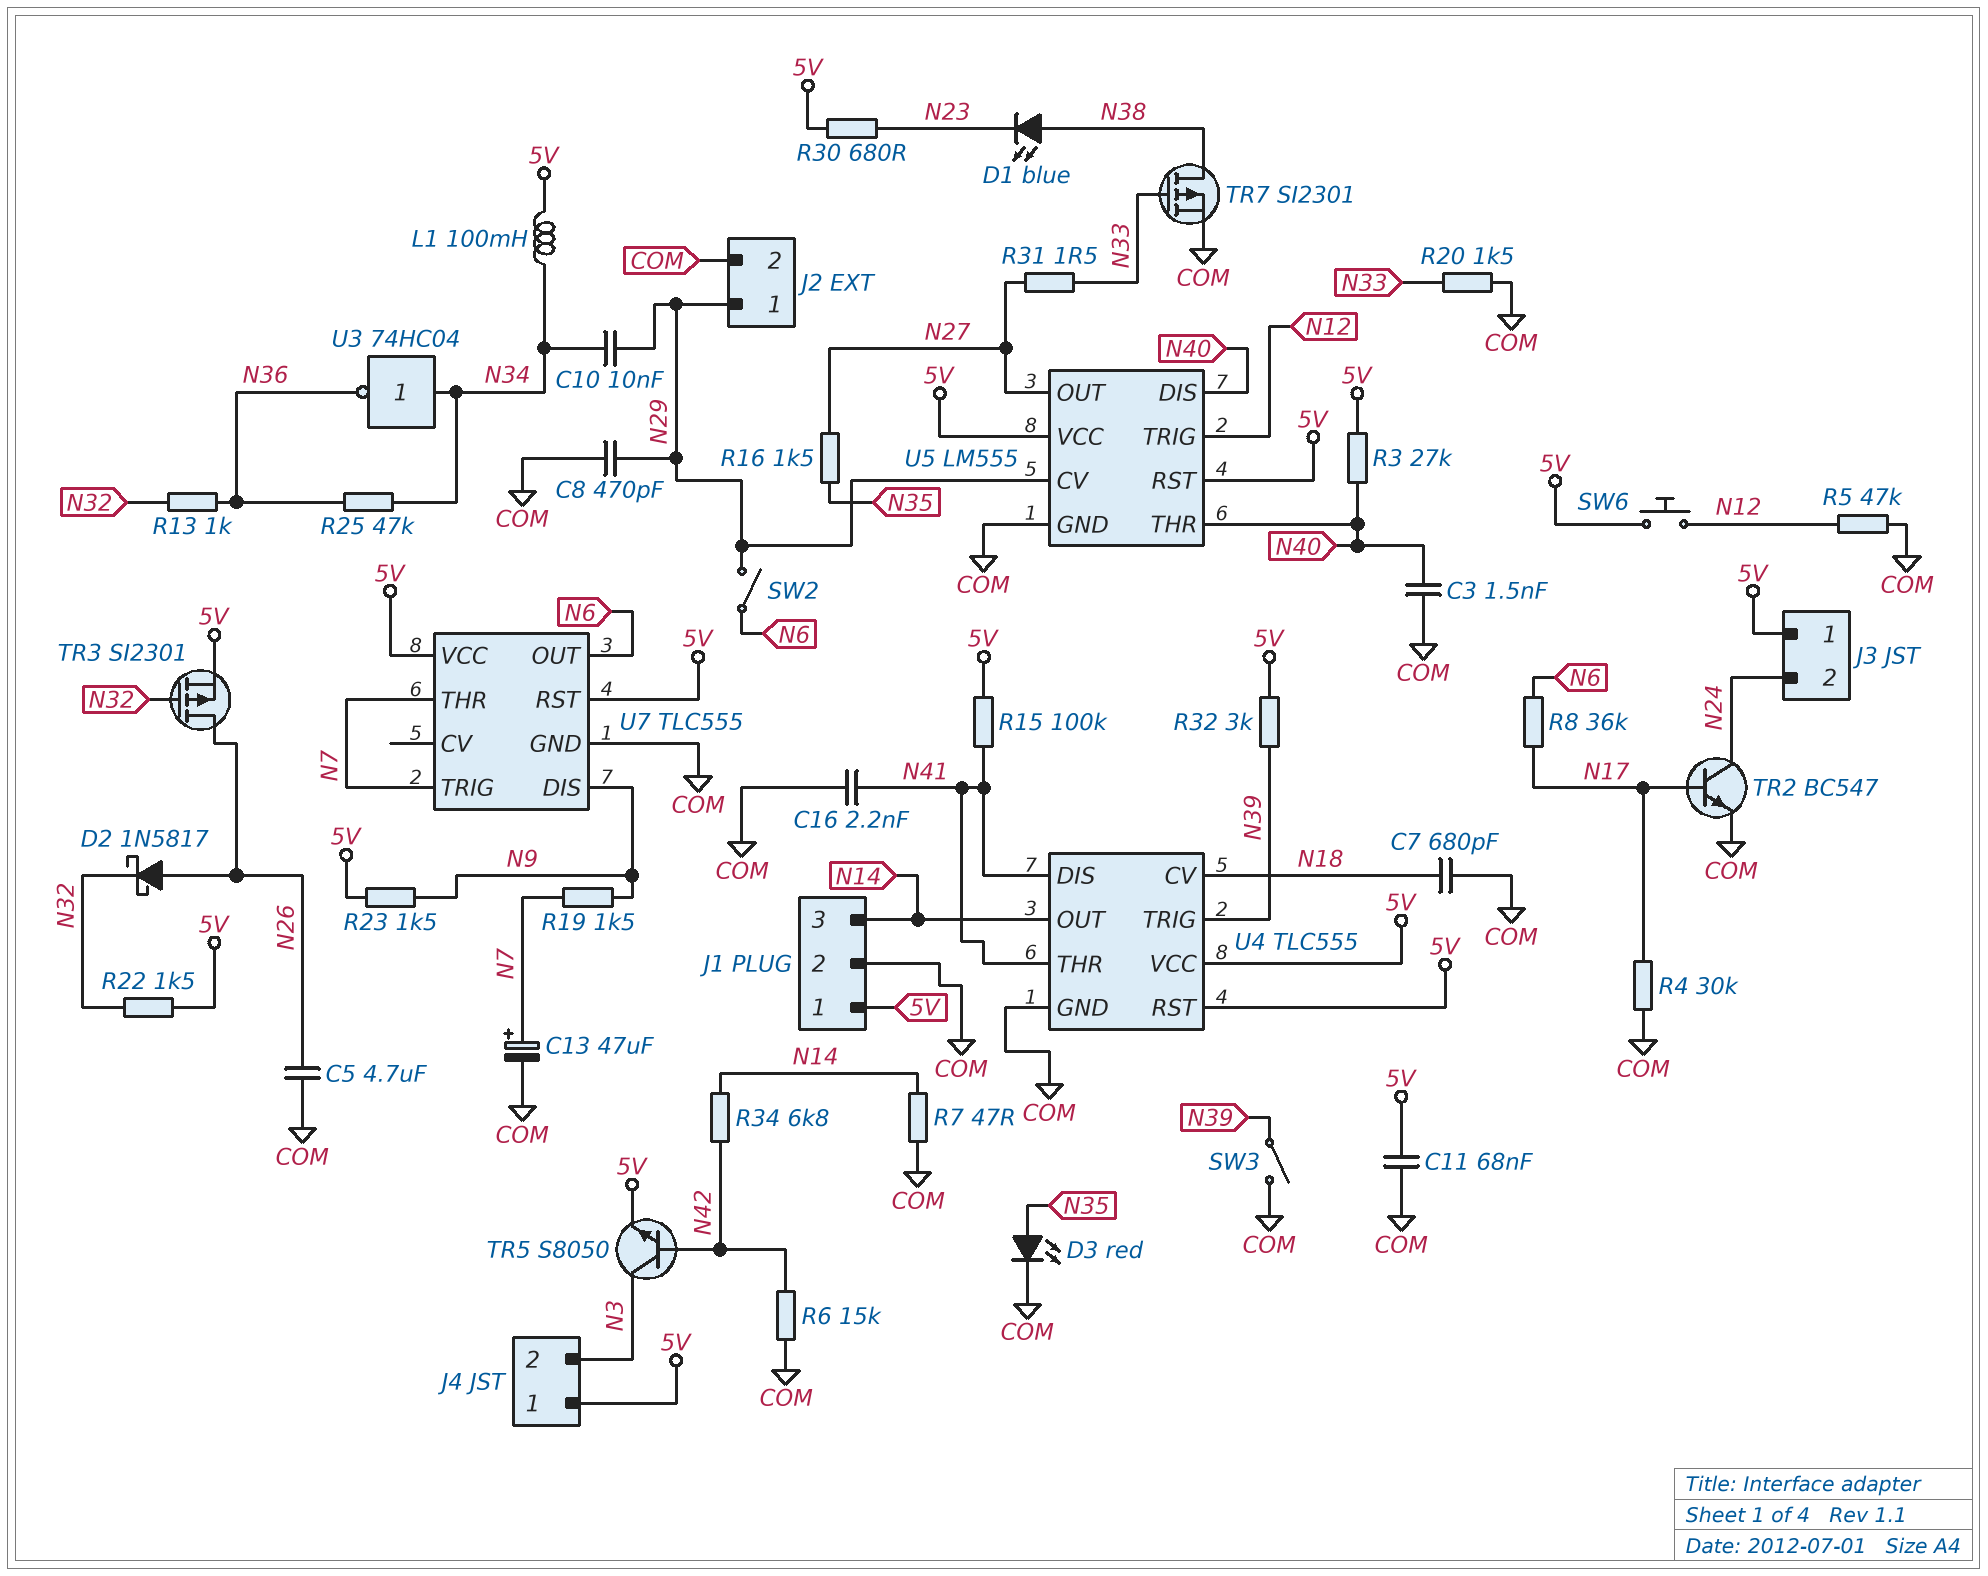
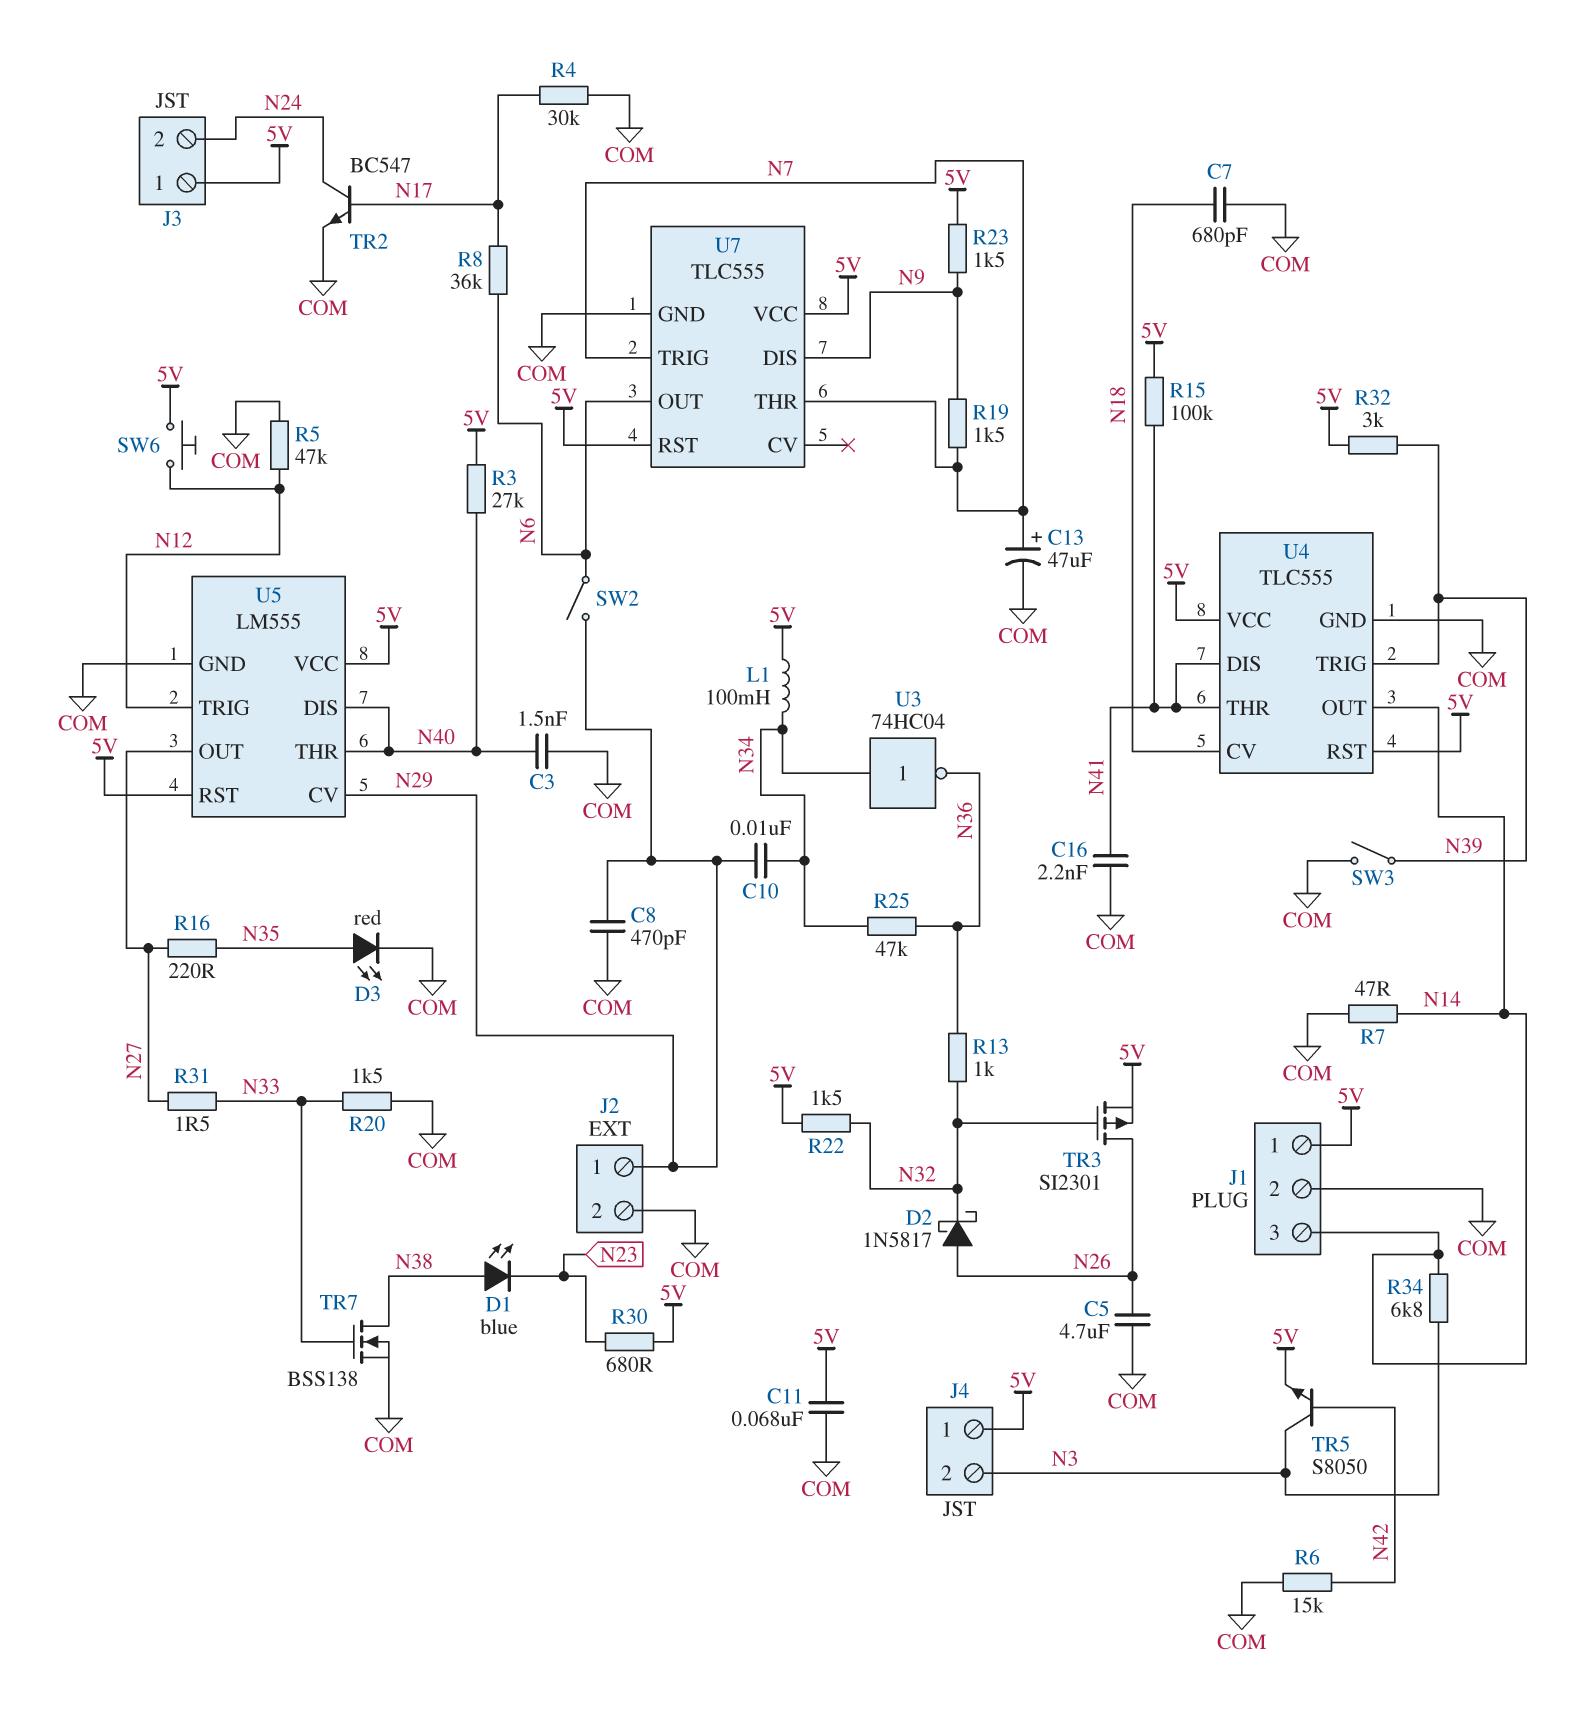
R16: 1.5k (N27, N35) -> 220 (N27, N35)
R34: 6.8k (N14, N42) -> 6.8k (N3, N14)
TR7: PMOS SI2301 (G N33, D N38, S COM) -> NMOS BSS138 (G N33, D N38, S COM)

